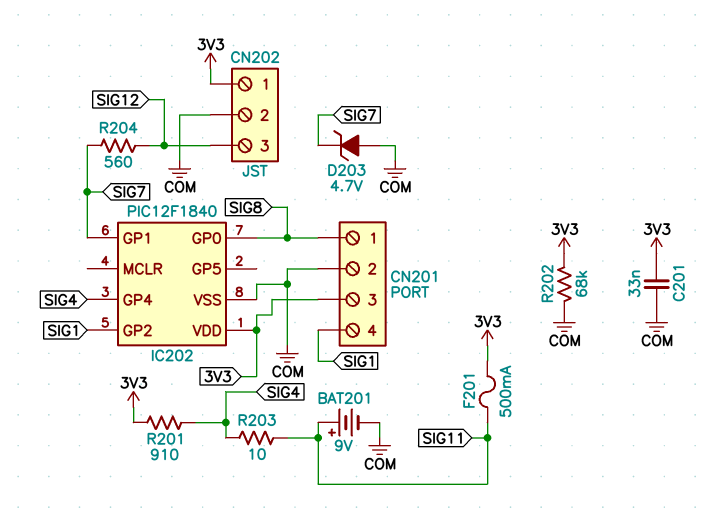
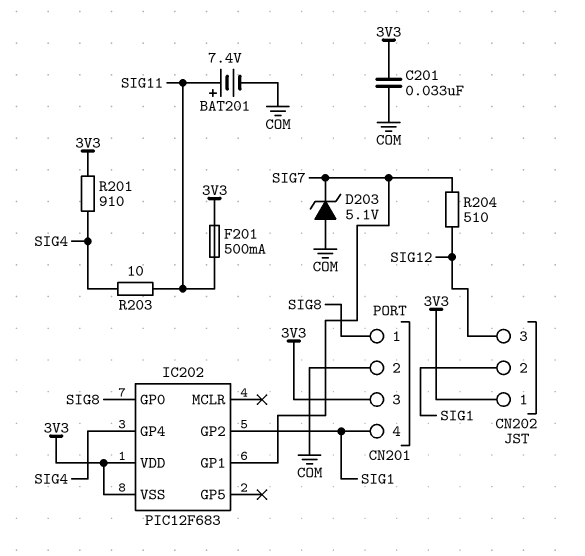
BAT201: 9V (plus SIG11, minus COM) -> 7.4V (plus SIG11, minus COM)
CN202 pin 2: COM -> SIG1
D203: zener 4.7V (A COM, K SIG7) -> zener 5.1V (A COM, K SIG7)
IC202: PIC12F1840 -> PIC12F683
IC202 pin VSS: COM -> 3V3
R202: 68k (3V3, COM) -> none
R204: 560 (SIG7, SIG12) -> 510 (SIG7, SIG12)

